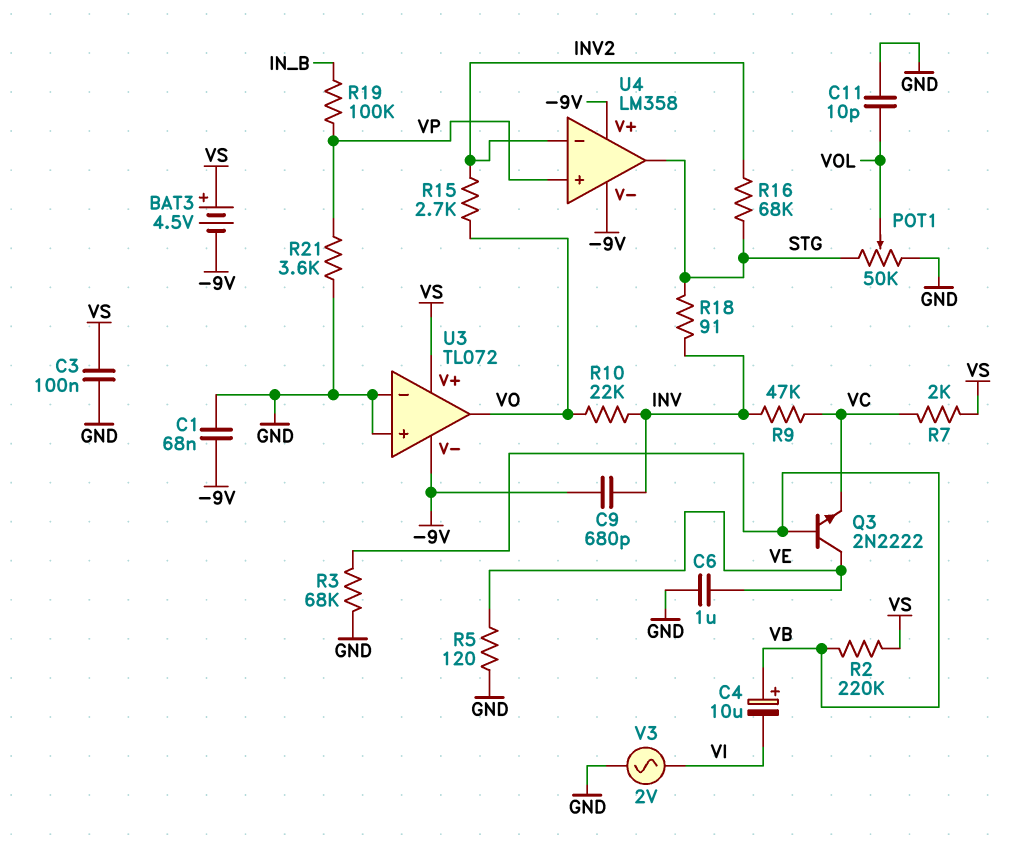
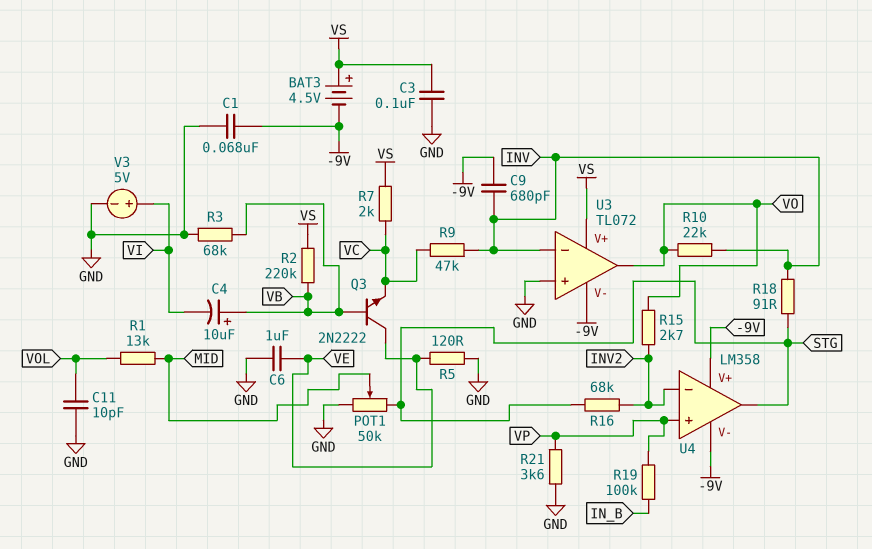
POT1: 50k (GND, STG, wiper VOL) -> 50k (GND, STG, wiper MID)
R1: none -> 13k (MID, VOL)
U3 pin in-: GND -> INV
V3: AC 2V (GND, VI) -> 5V (plus VI, minus GND)

